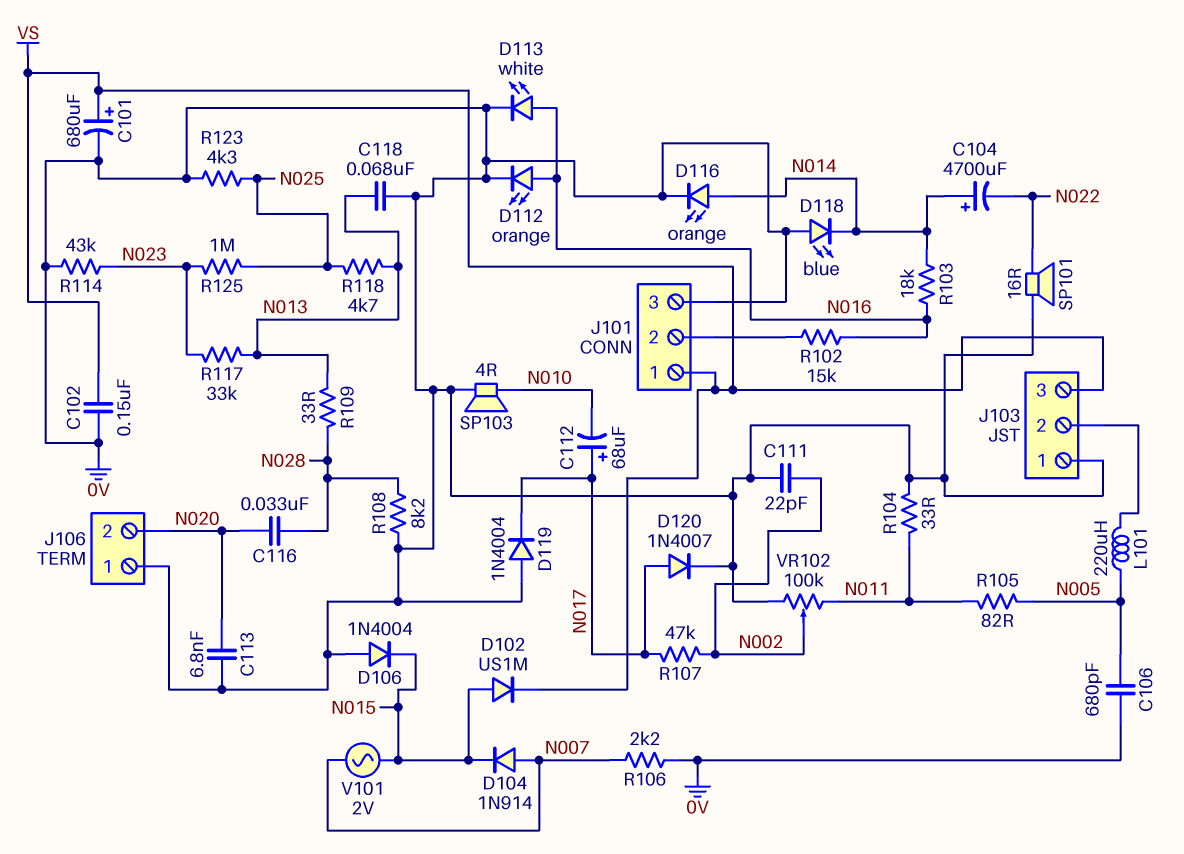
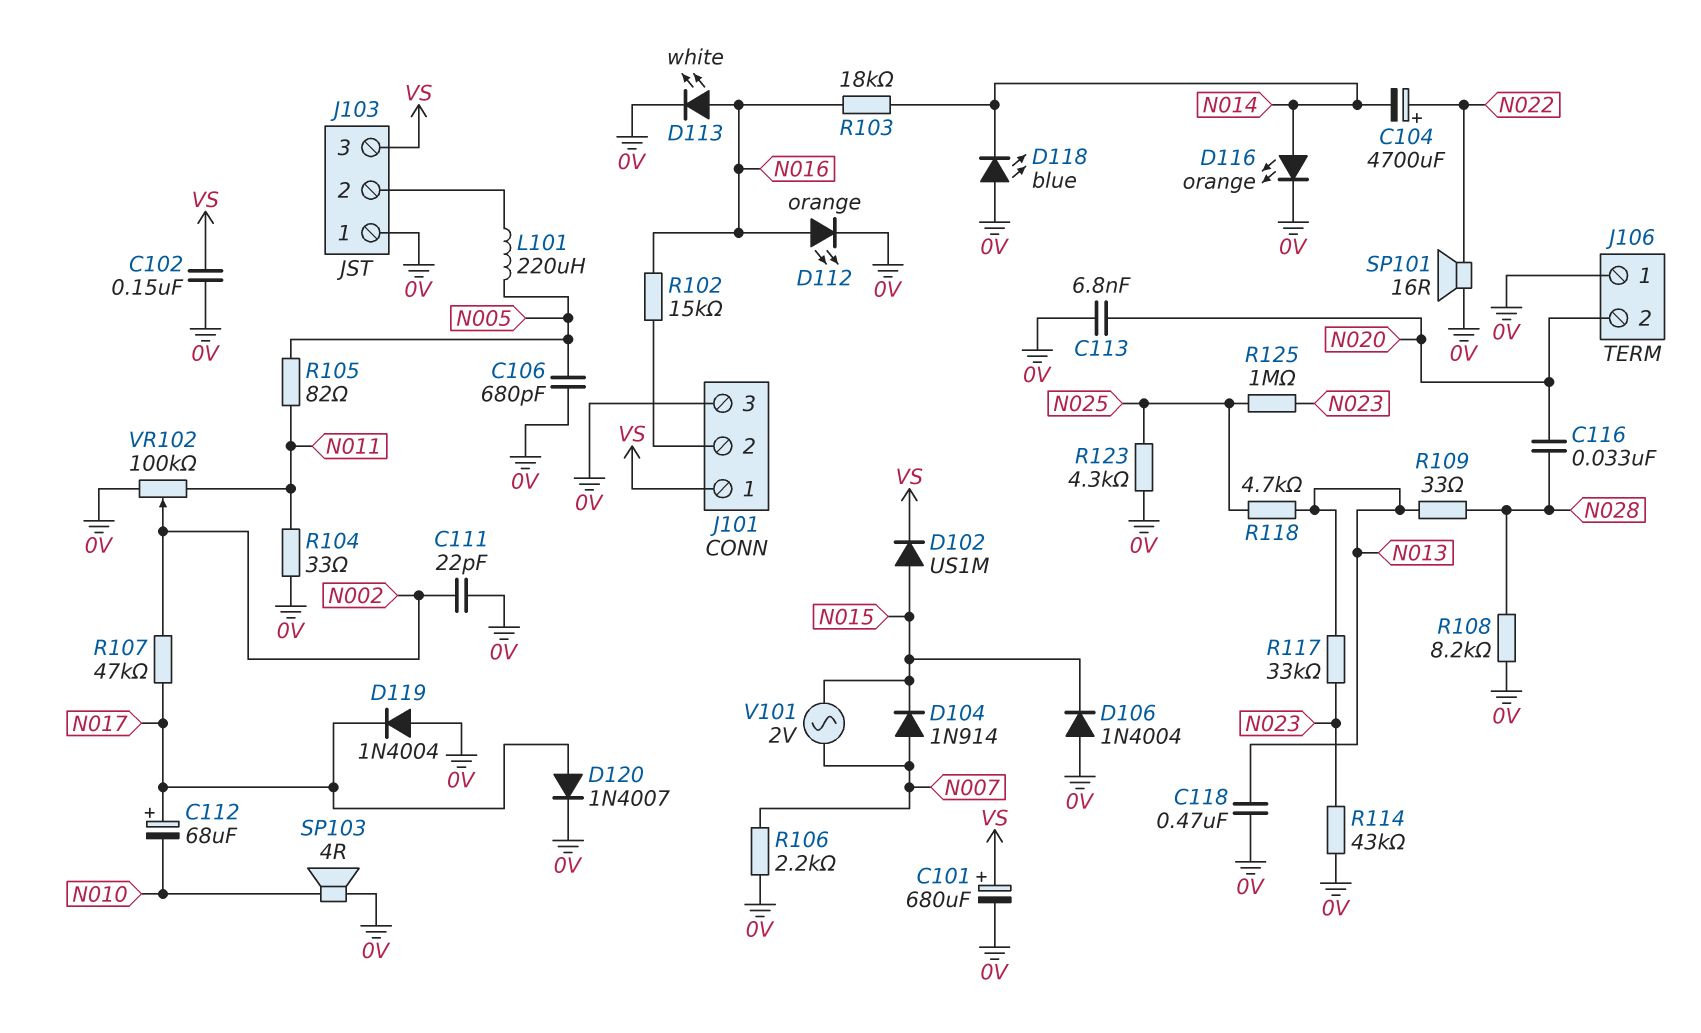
C104: 4700uF (plus N014, minus N022) -> 4700uF (plus N022, minus N014)
C118: 68nF (0V, N013) -> 470nF (0V, N013)

